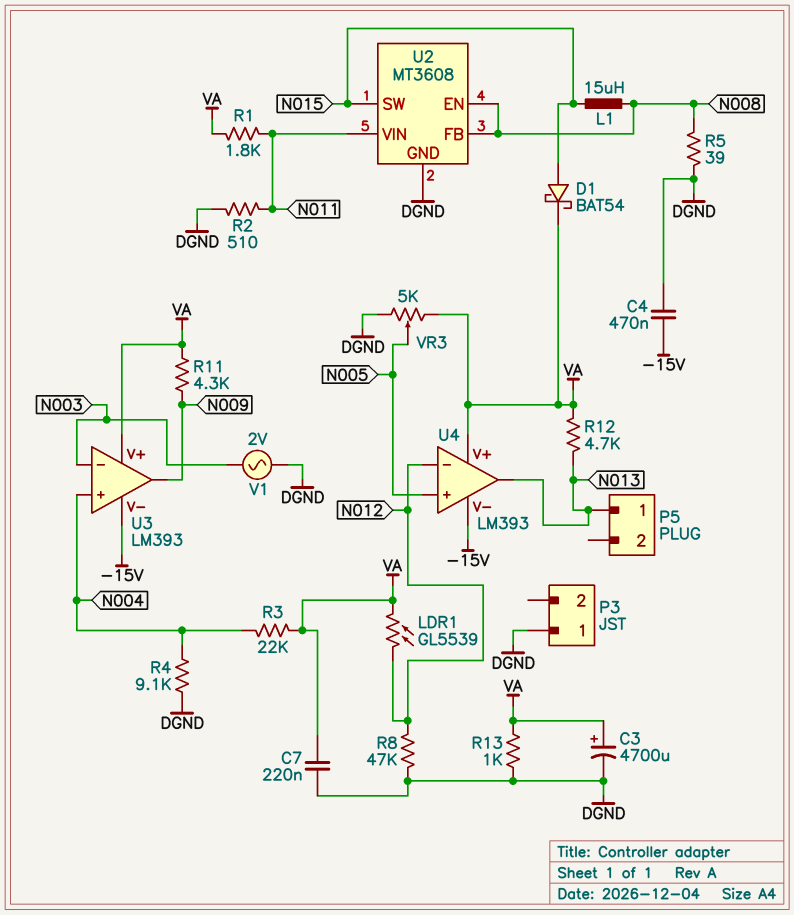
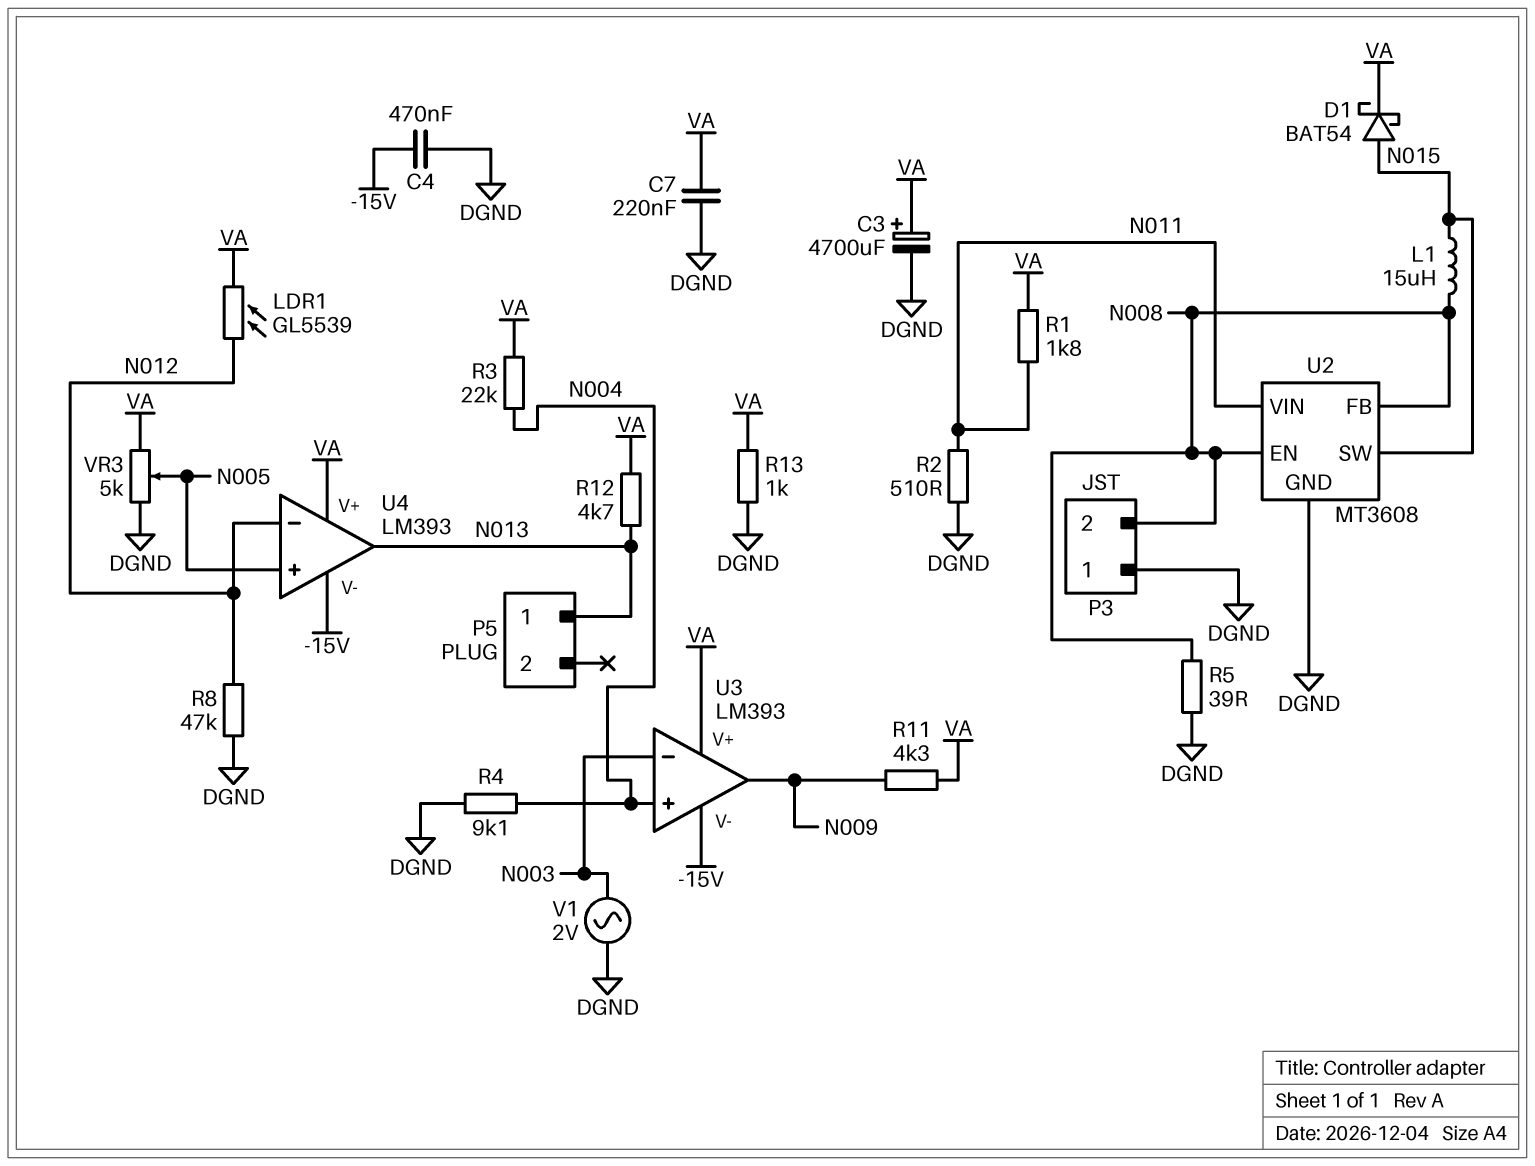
P3 pin 2: none -> N008

